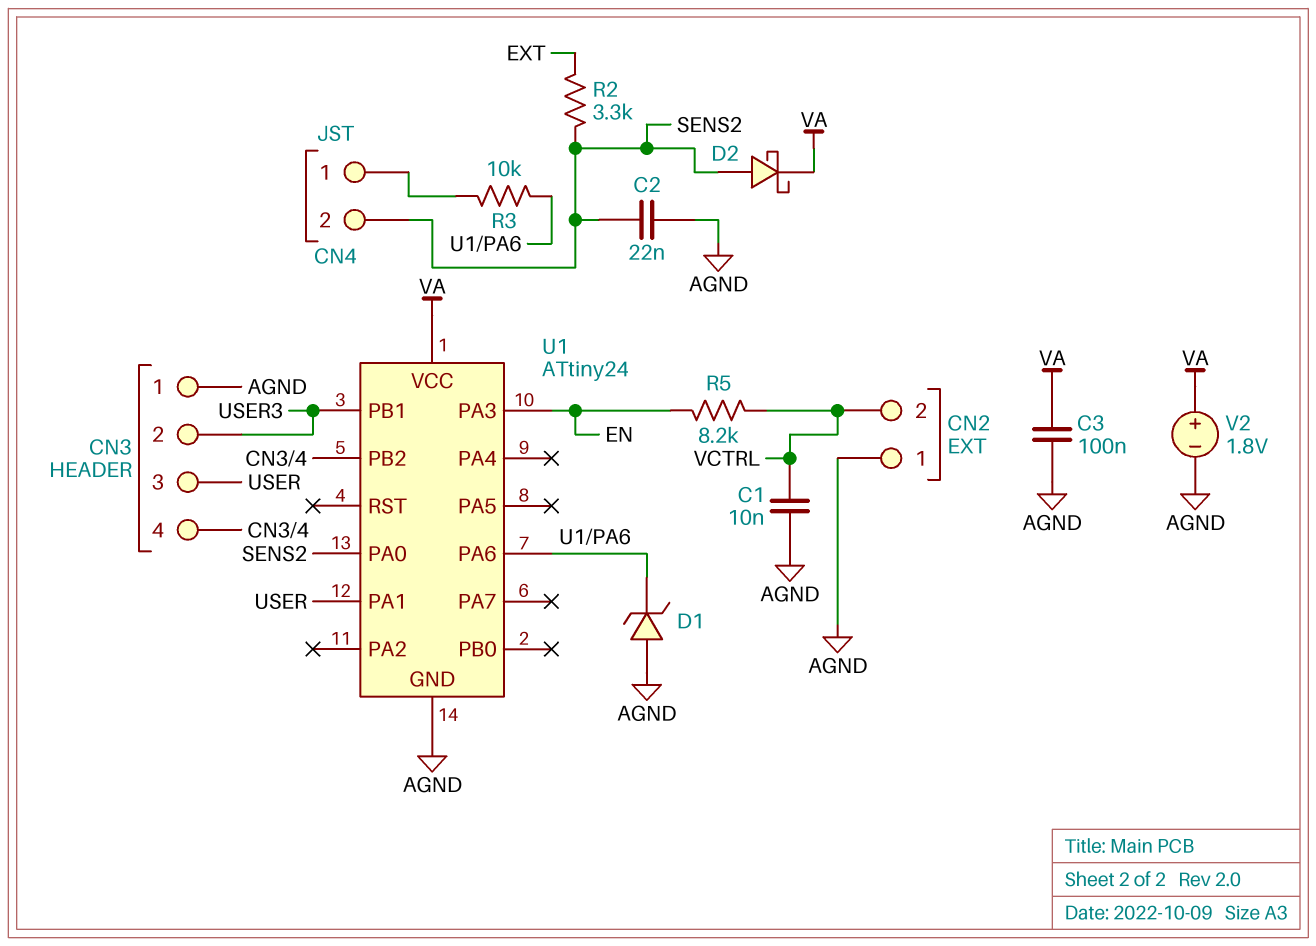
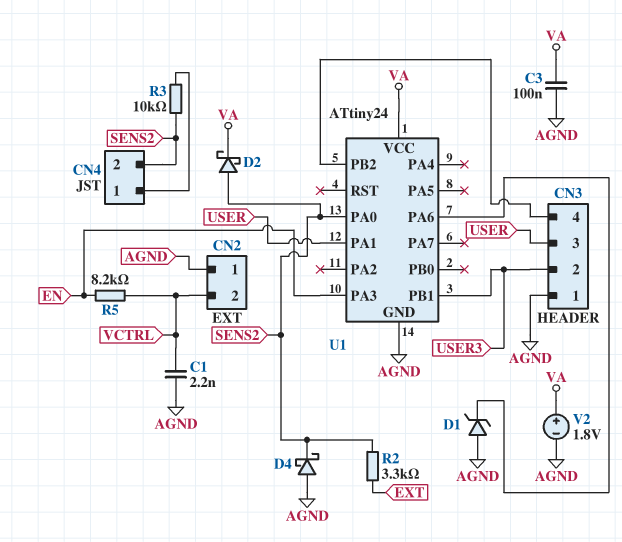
C1: 10nF (AGND, VCTRL) -> 2.2nF (AGND, VCTRL)
C2: 22nF (AGND, SENS2) -> none
D4: none -> schottky (A AGND, K SENS2)
R3: 10k (CN4/1, U1/PA6) -> 10k (CN4/1, SENS2)

